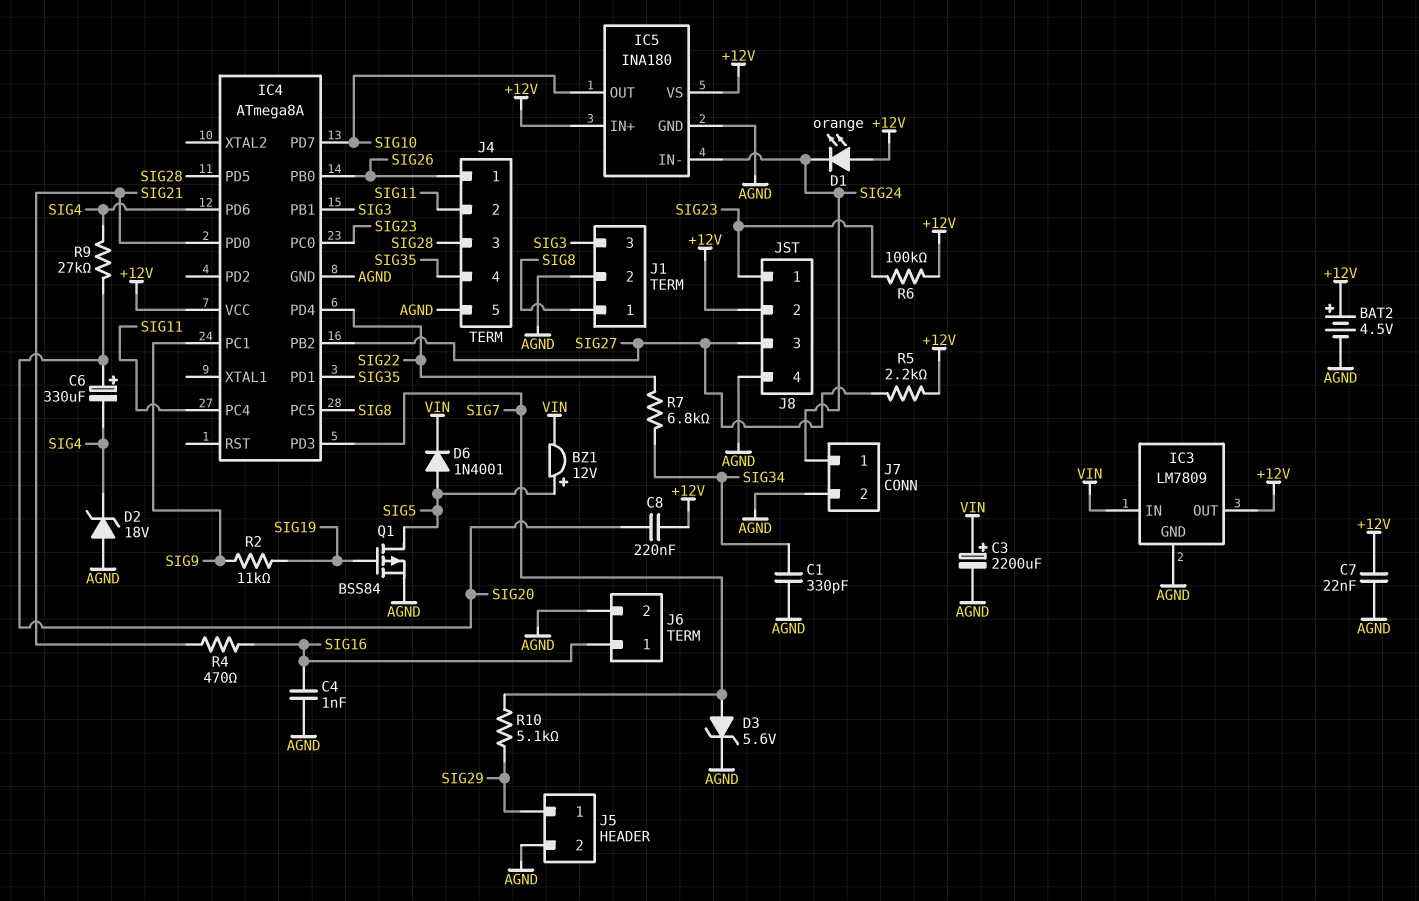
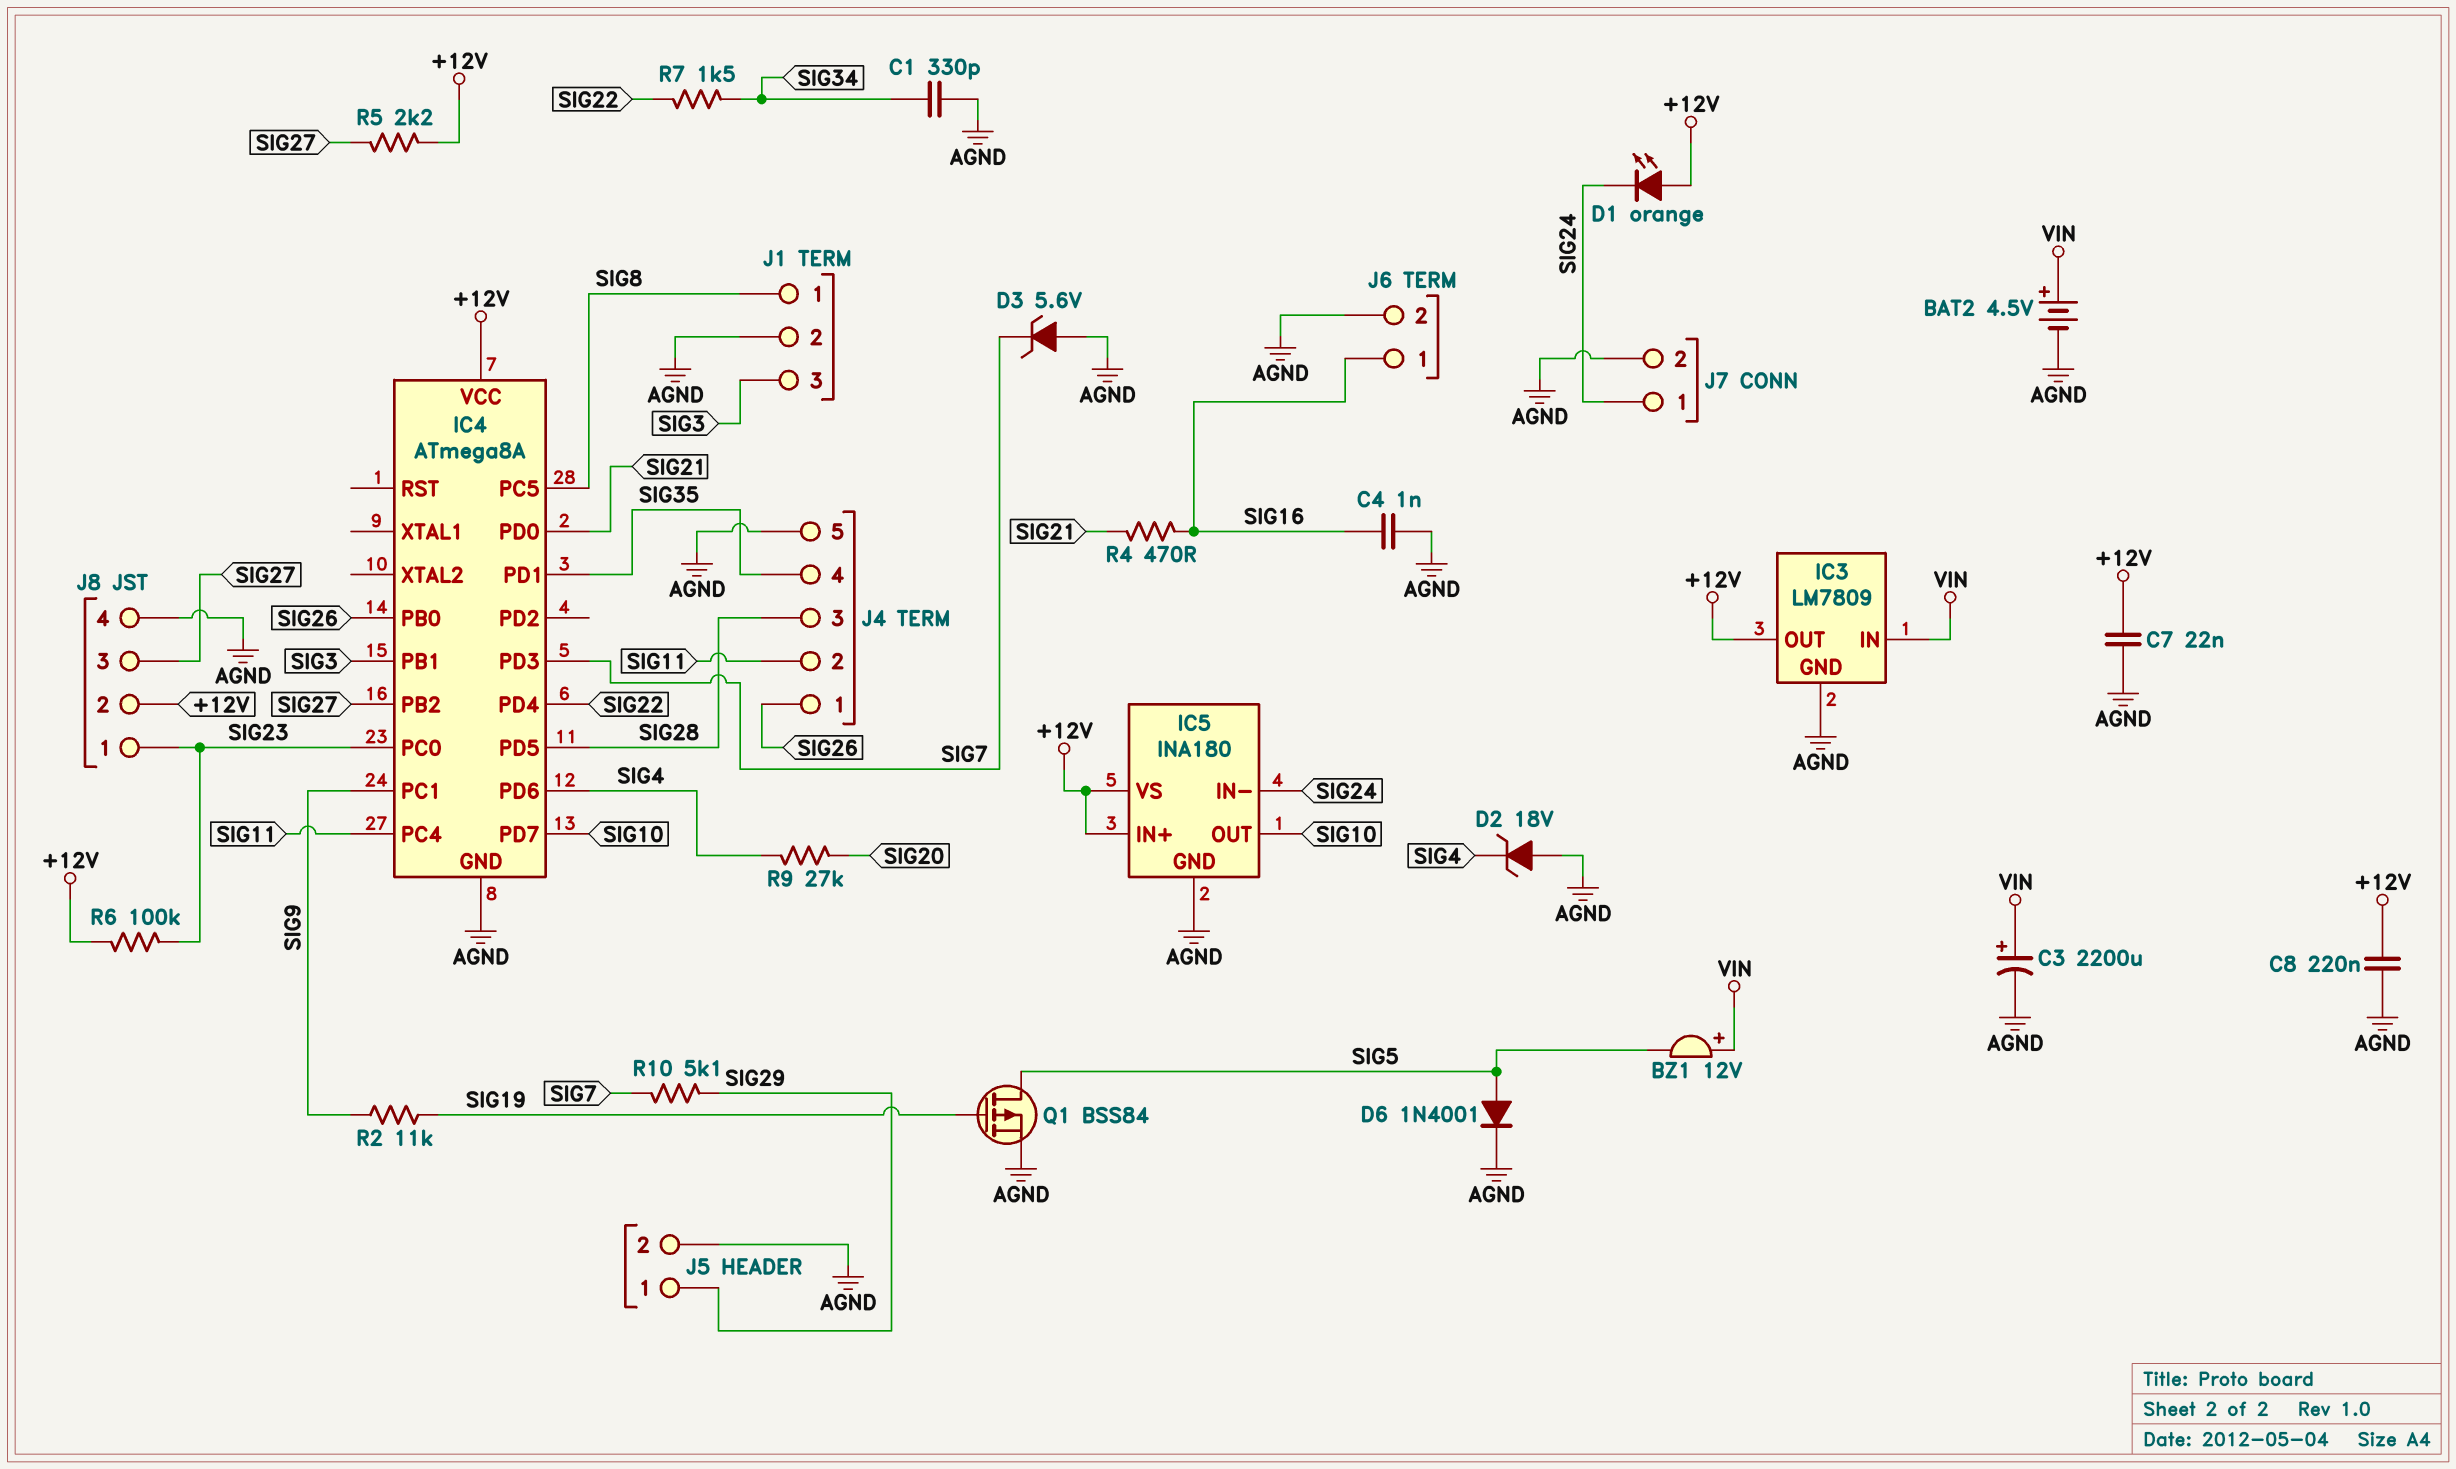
BAT2: 4.5V (plus +12V, minus AGND) -> 4.5V (plus VIN, minus AGND)
BZ1: buzzer 12V (plus SIG5, minus VIN) -> buzzer 12V (plus VIN, minus SIG5)
C6: 330uF (plus SIG20, minus SIG4) -> none
C8: 220nF (+12V, SIG20) -> 220nF (+12V, AGND)
D3: zener 5.6V (A SIG7, K AGND) -> zener 5.6V (A AGND, K SIG7)
D6: diode 1N4001 (A SIG5, K VIN) -> diode 1N4001 (A SIG5, K AGND)
R7: 6.8k (SIG22, SIG34) -> 1.5k (SIG22, SIG34)

